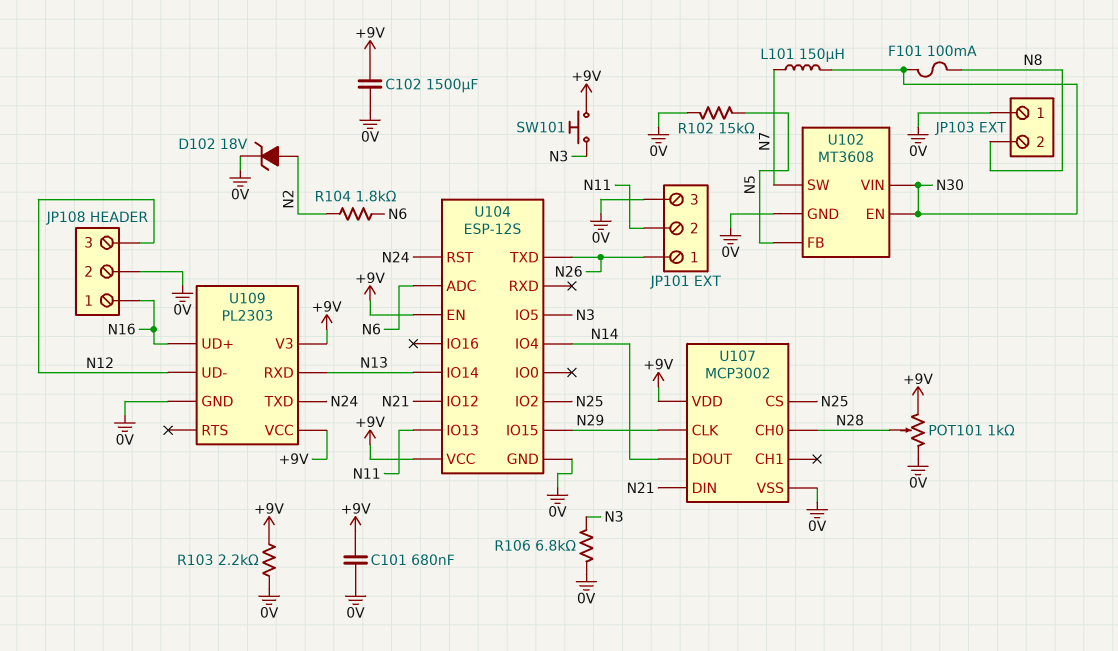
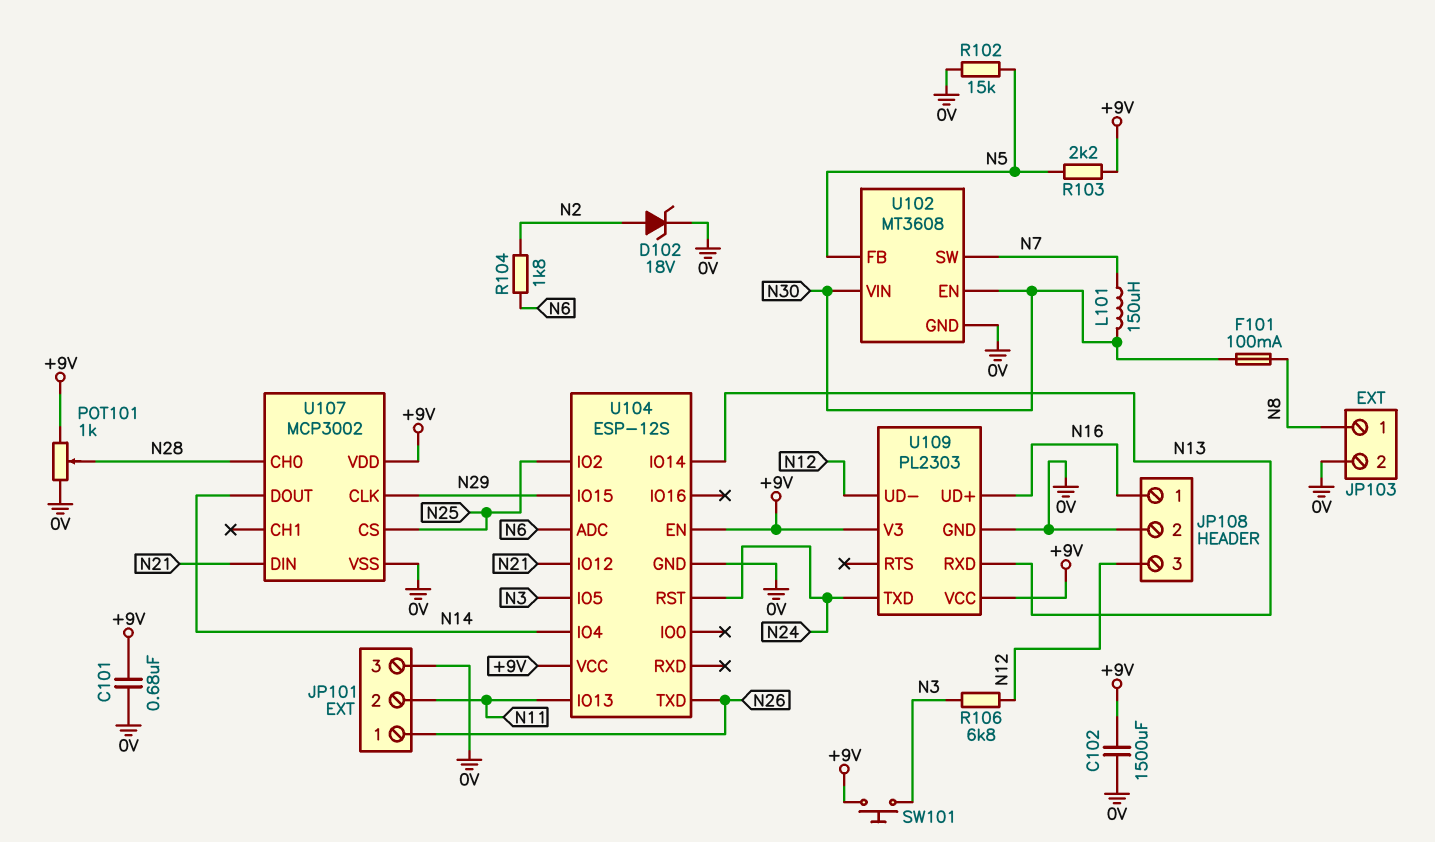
JP103 pin 1: 0V -> N8
JP103 pin 2: N8 -> 0V
R103: 2.2k (+9V, 0V) -> 2.2k (+9V, N5)
R106: 6.8k (0V, N3) -> 6.8k (N3, N12)

